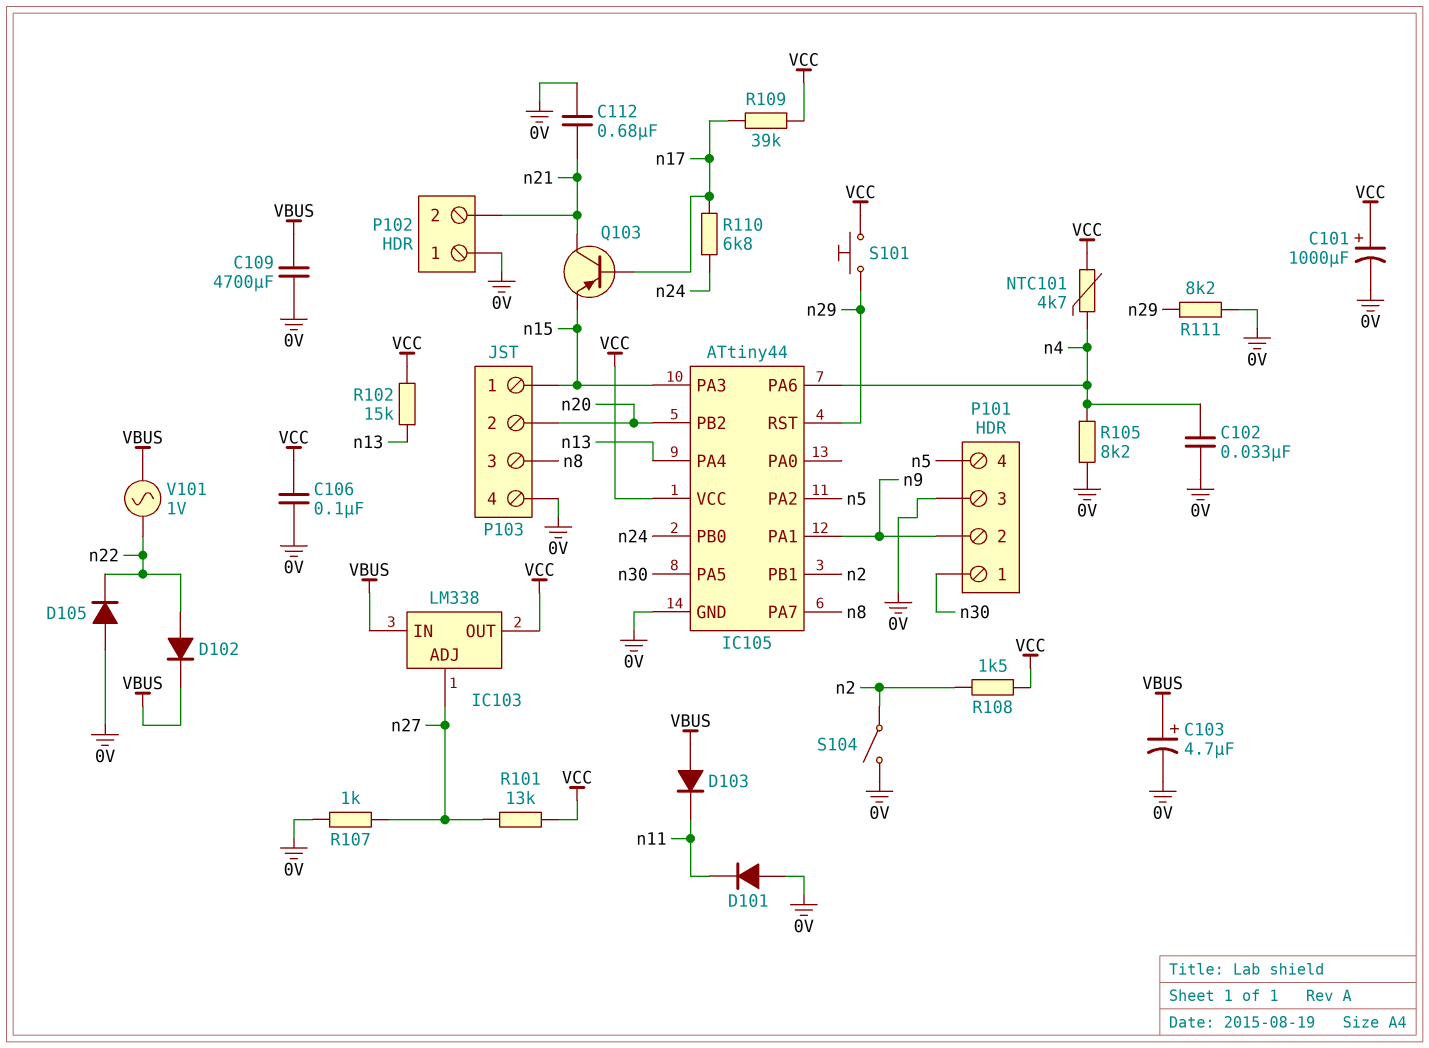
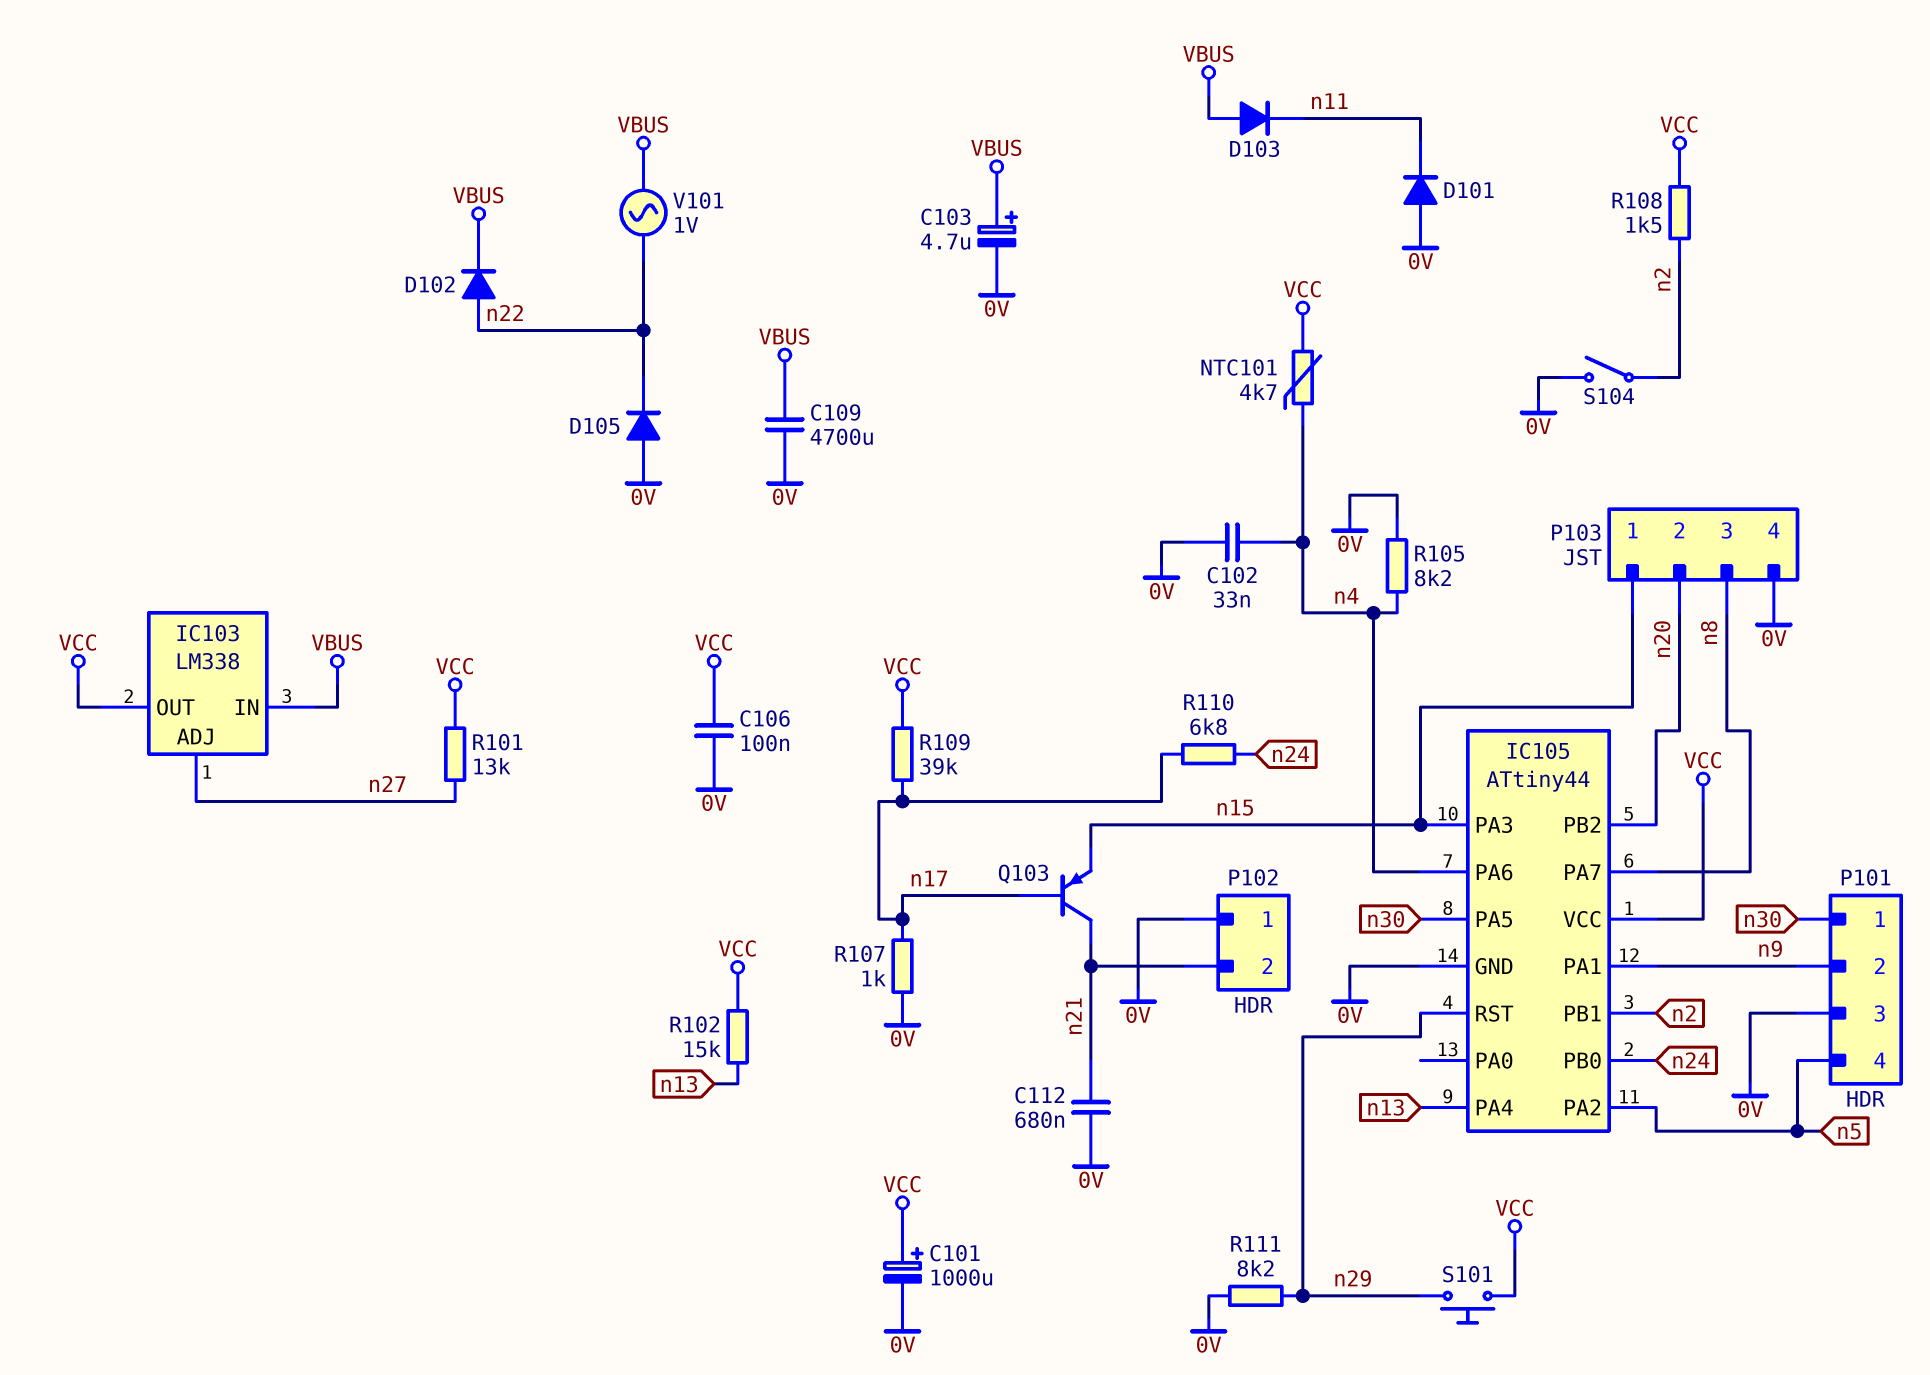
R107: 1k (0V, n27) -> 1k (0V, n17)

